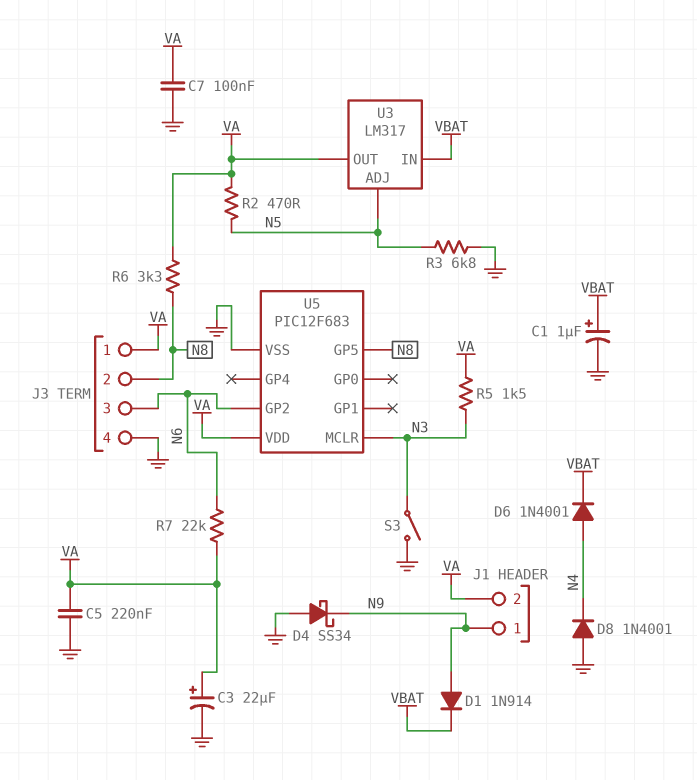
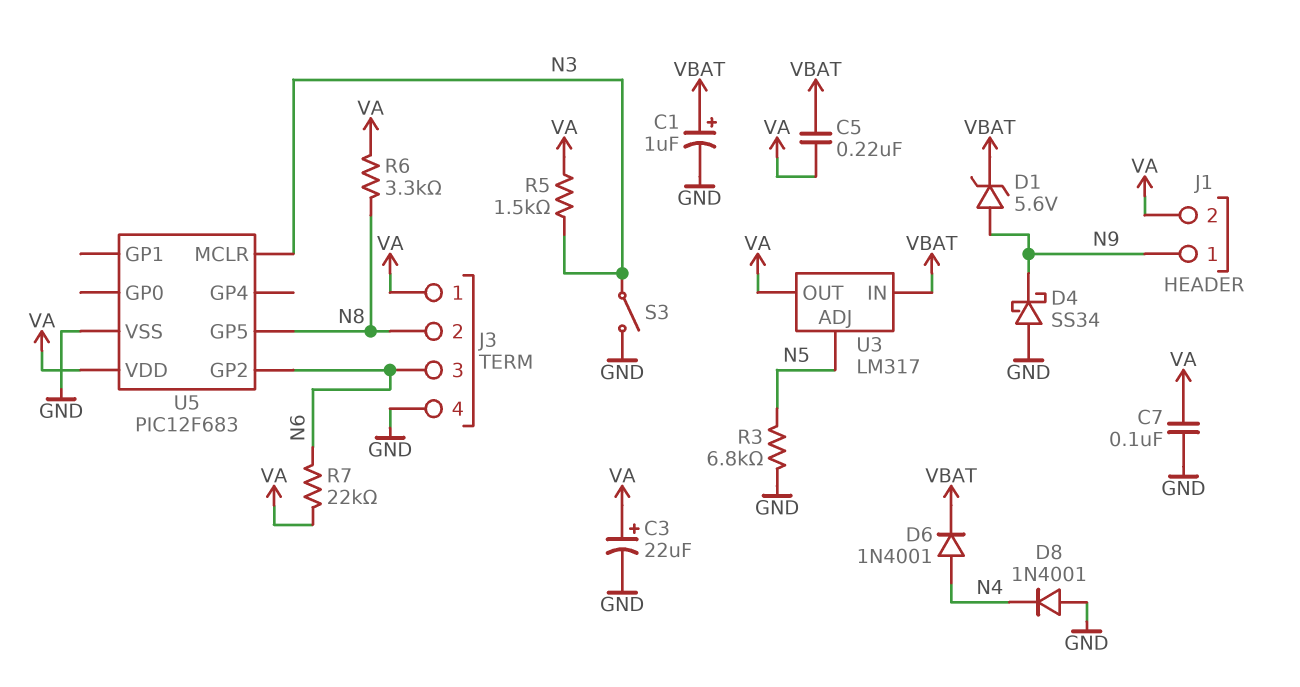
C5: 220nF (GND, VA) -> 220nF (VA, VBAT)
D1: diode 1N914 (A N9, K VBAT) -> zener 5.6V (A N9, K VBAT)
R2: 470 (N5, VA) -> none

